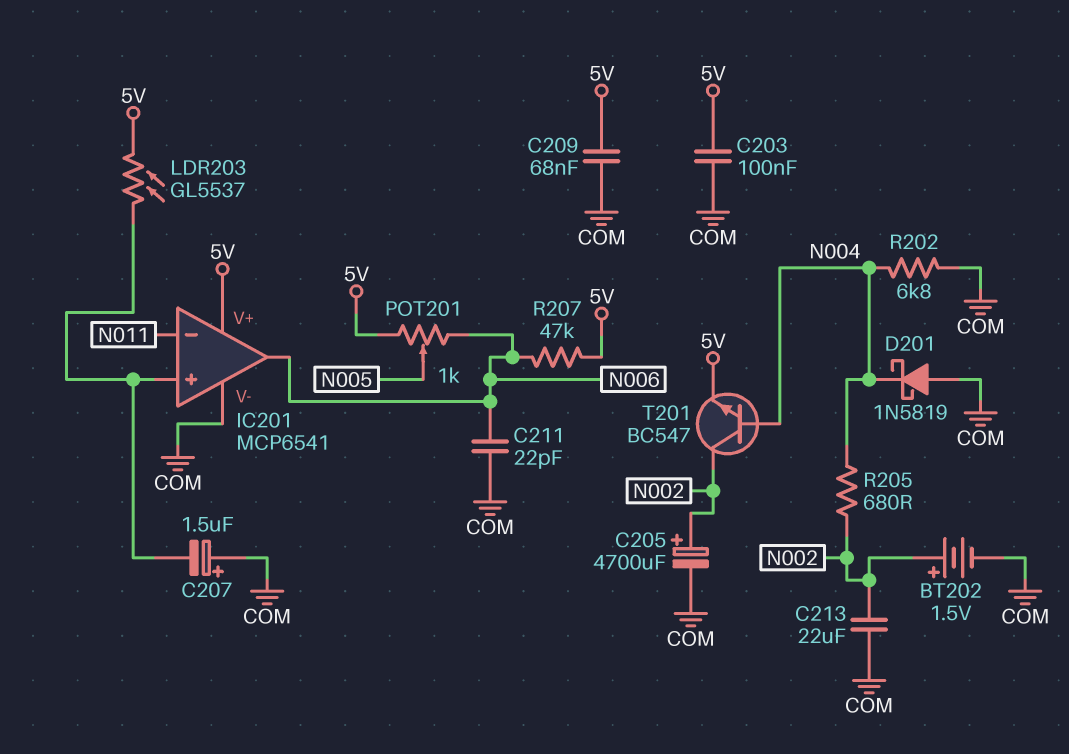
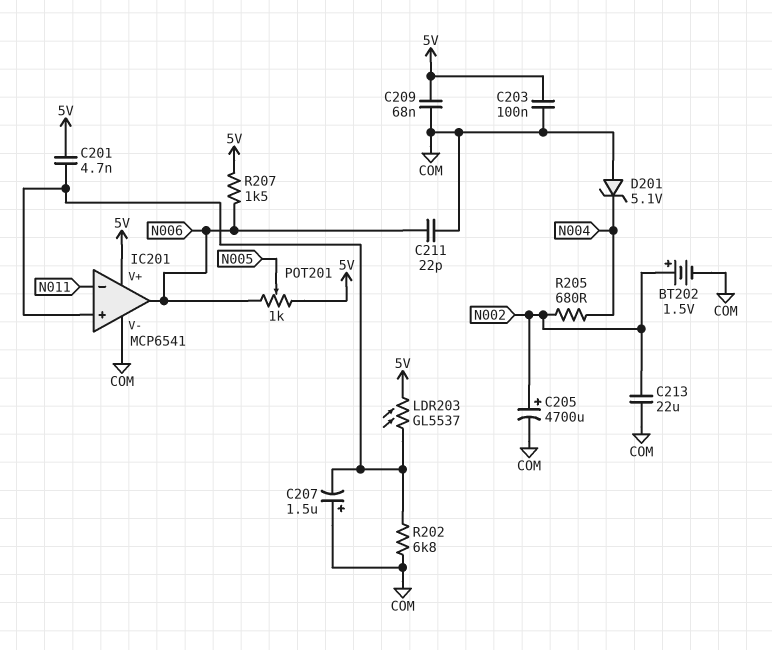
C201: none -> 4.7nF (5V, IC201/in+)
D201: schottky 1N5819 (A COM, K N004) -> zener 5.1V (A COM, K N004)
R202: 6.8k (COM, N004) -> 6.8k (COM, IC201/in+)
R207: 47k (5V, N006) -> 1.5k (5V, N006)
T201: NPN BC547 (B N004, C N002, E 5V) -> none

